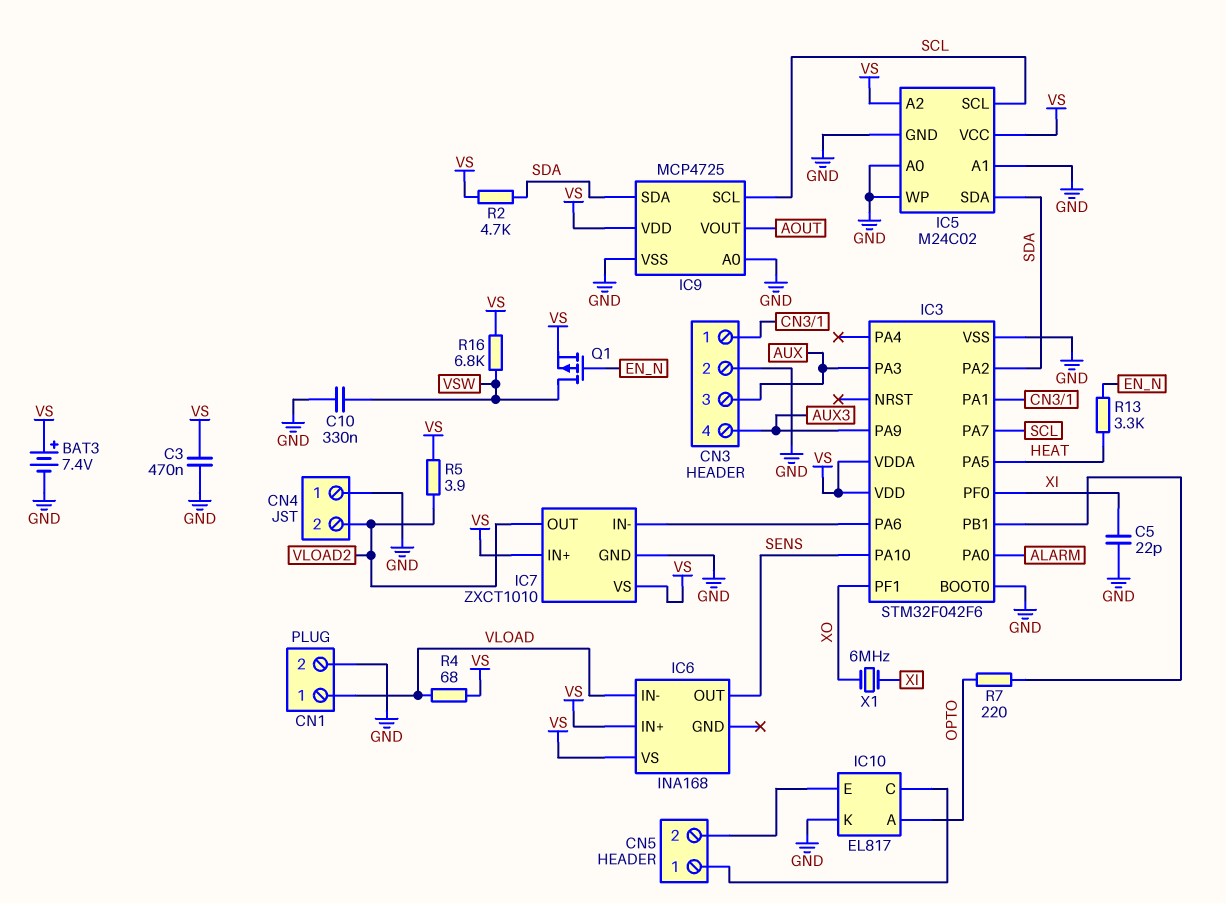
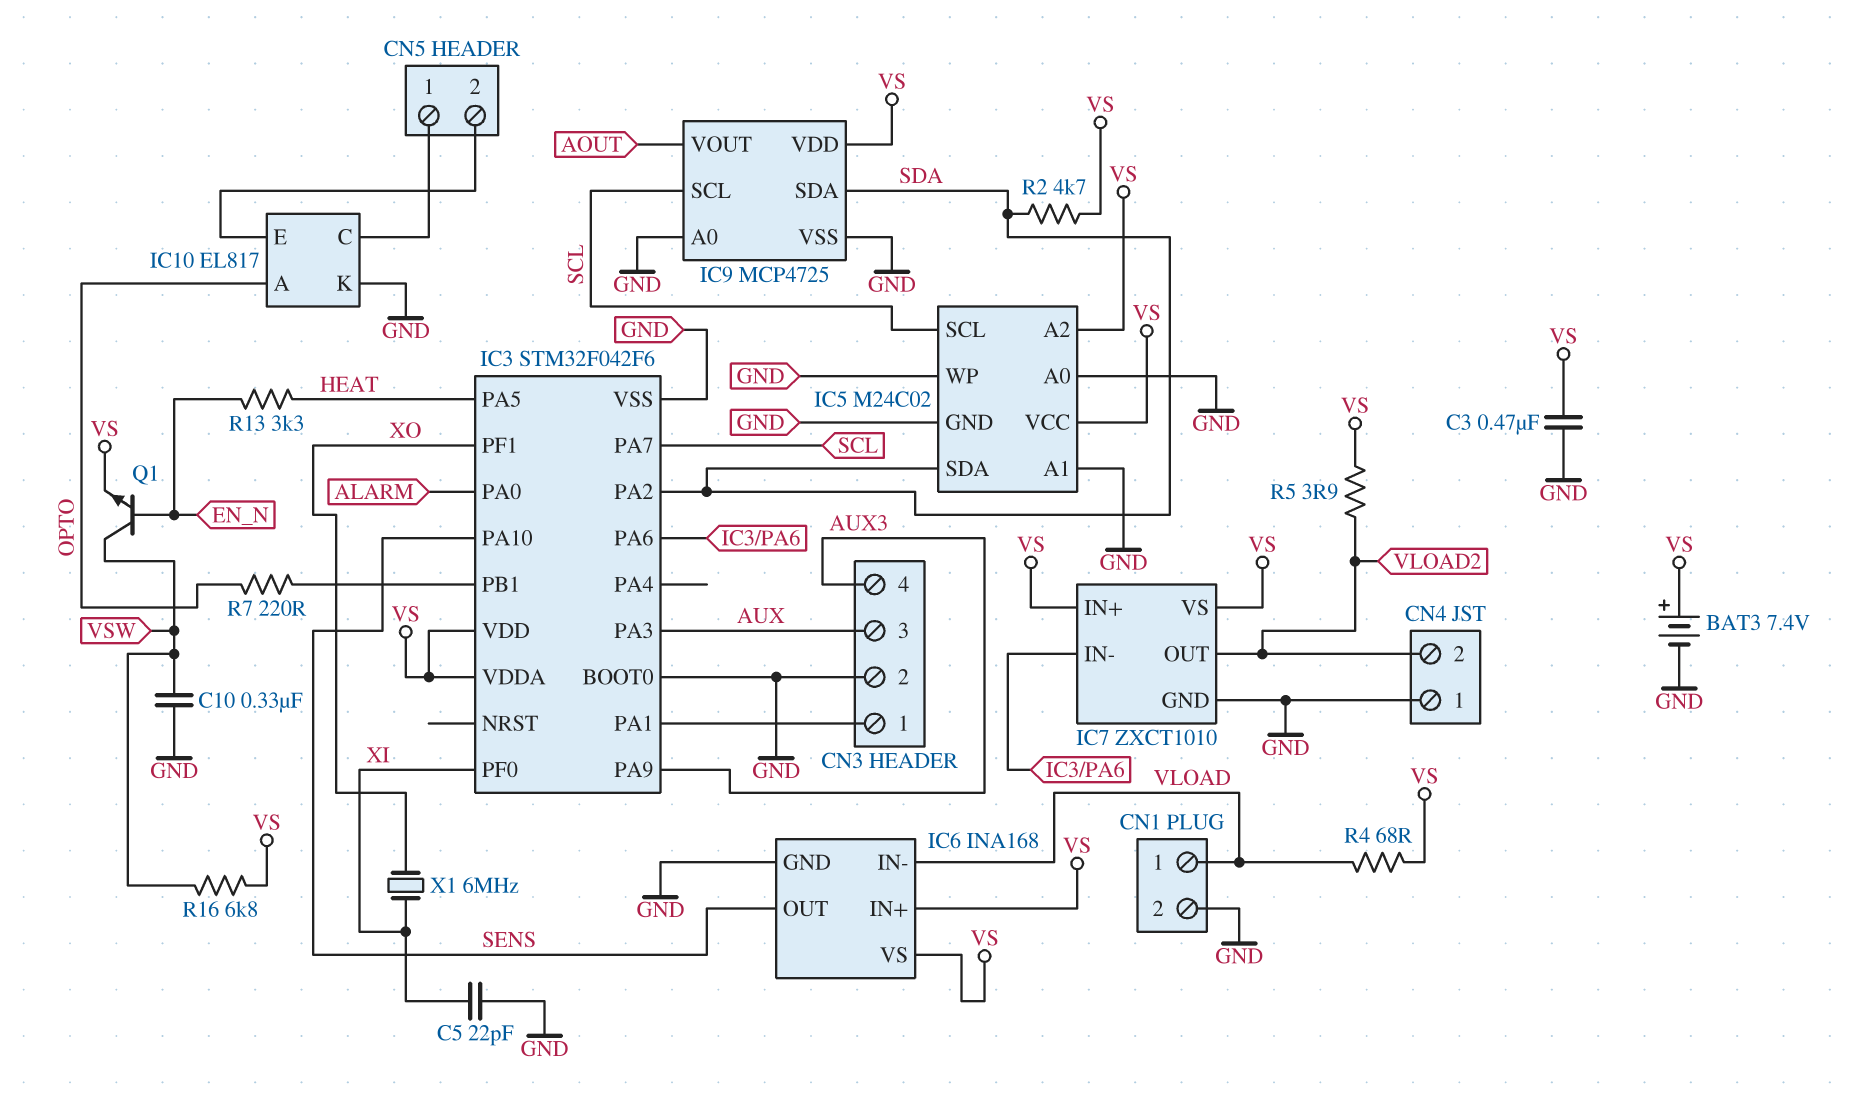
IC6 pin GND: none -> GND
Q1: PMOS (G EN_N, D VSW, S VS) -> NPN (B EN_N, C VSW, E VS)

